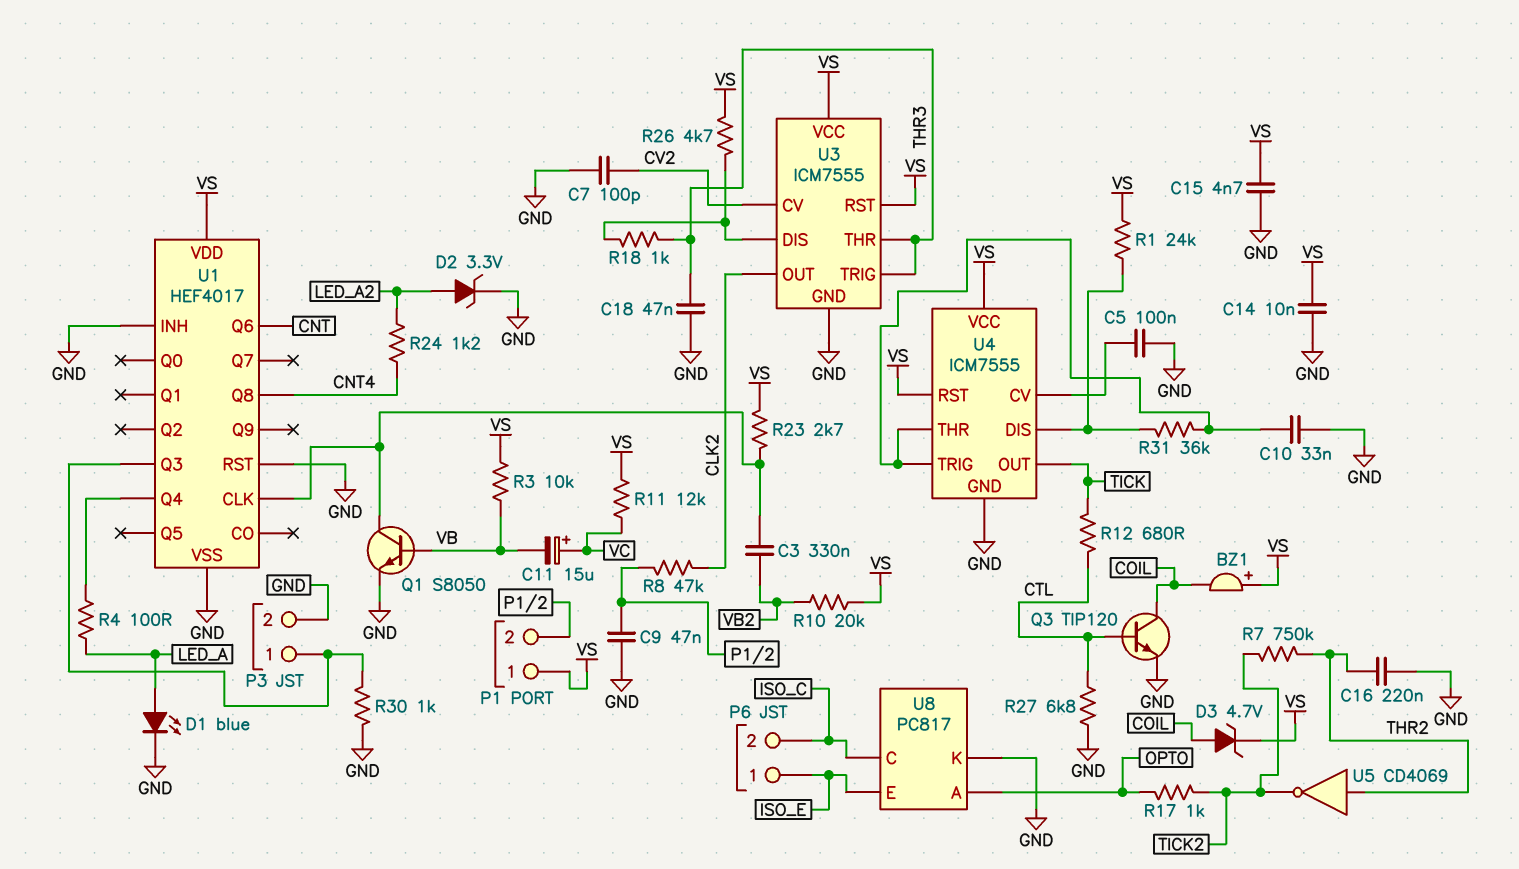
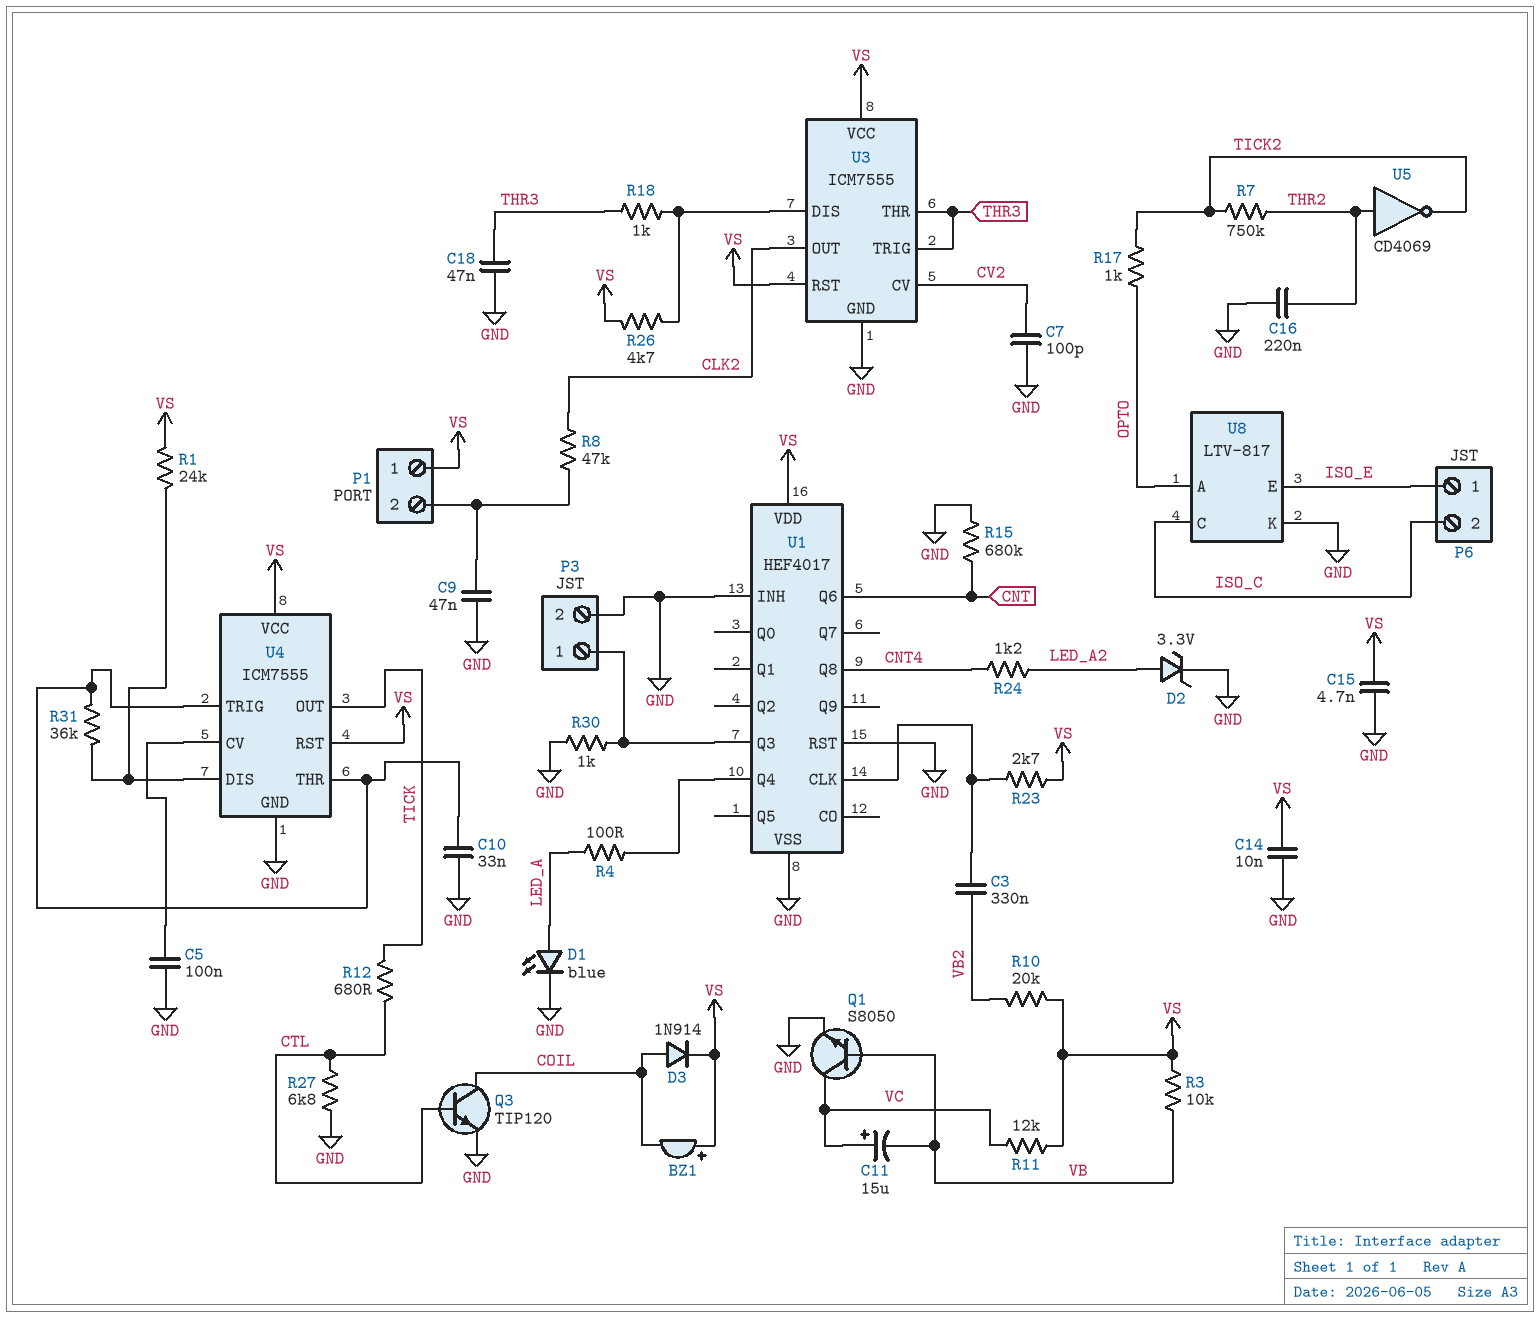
D3: zener 4.7V (A COIL, K VS) -> diode 1N914 (A COIL, K VS)
Q1: NPN S8050 (B VB, C U1/CLK, E GND) -> NPN S8050 (B VB, C VC, E GND)
R15: none -> 680k (CNT, GND)
U8: PC817 -> LTV-817

